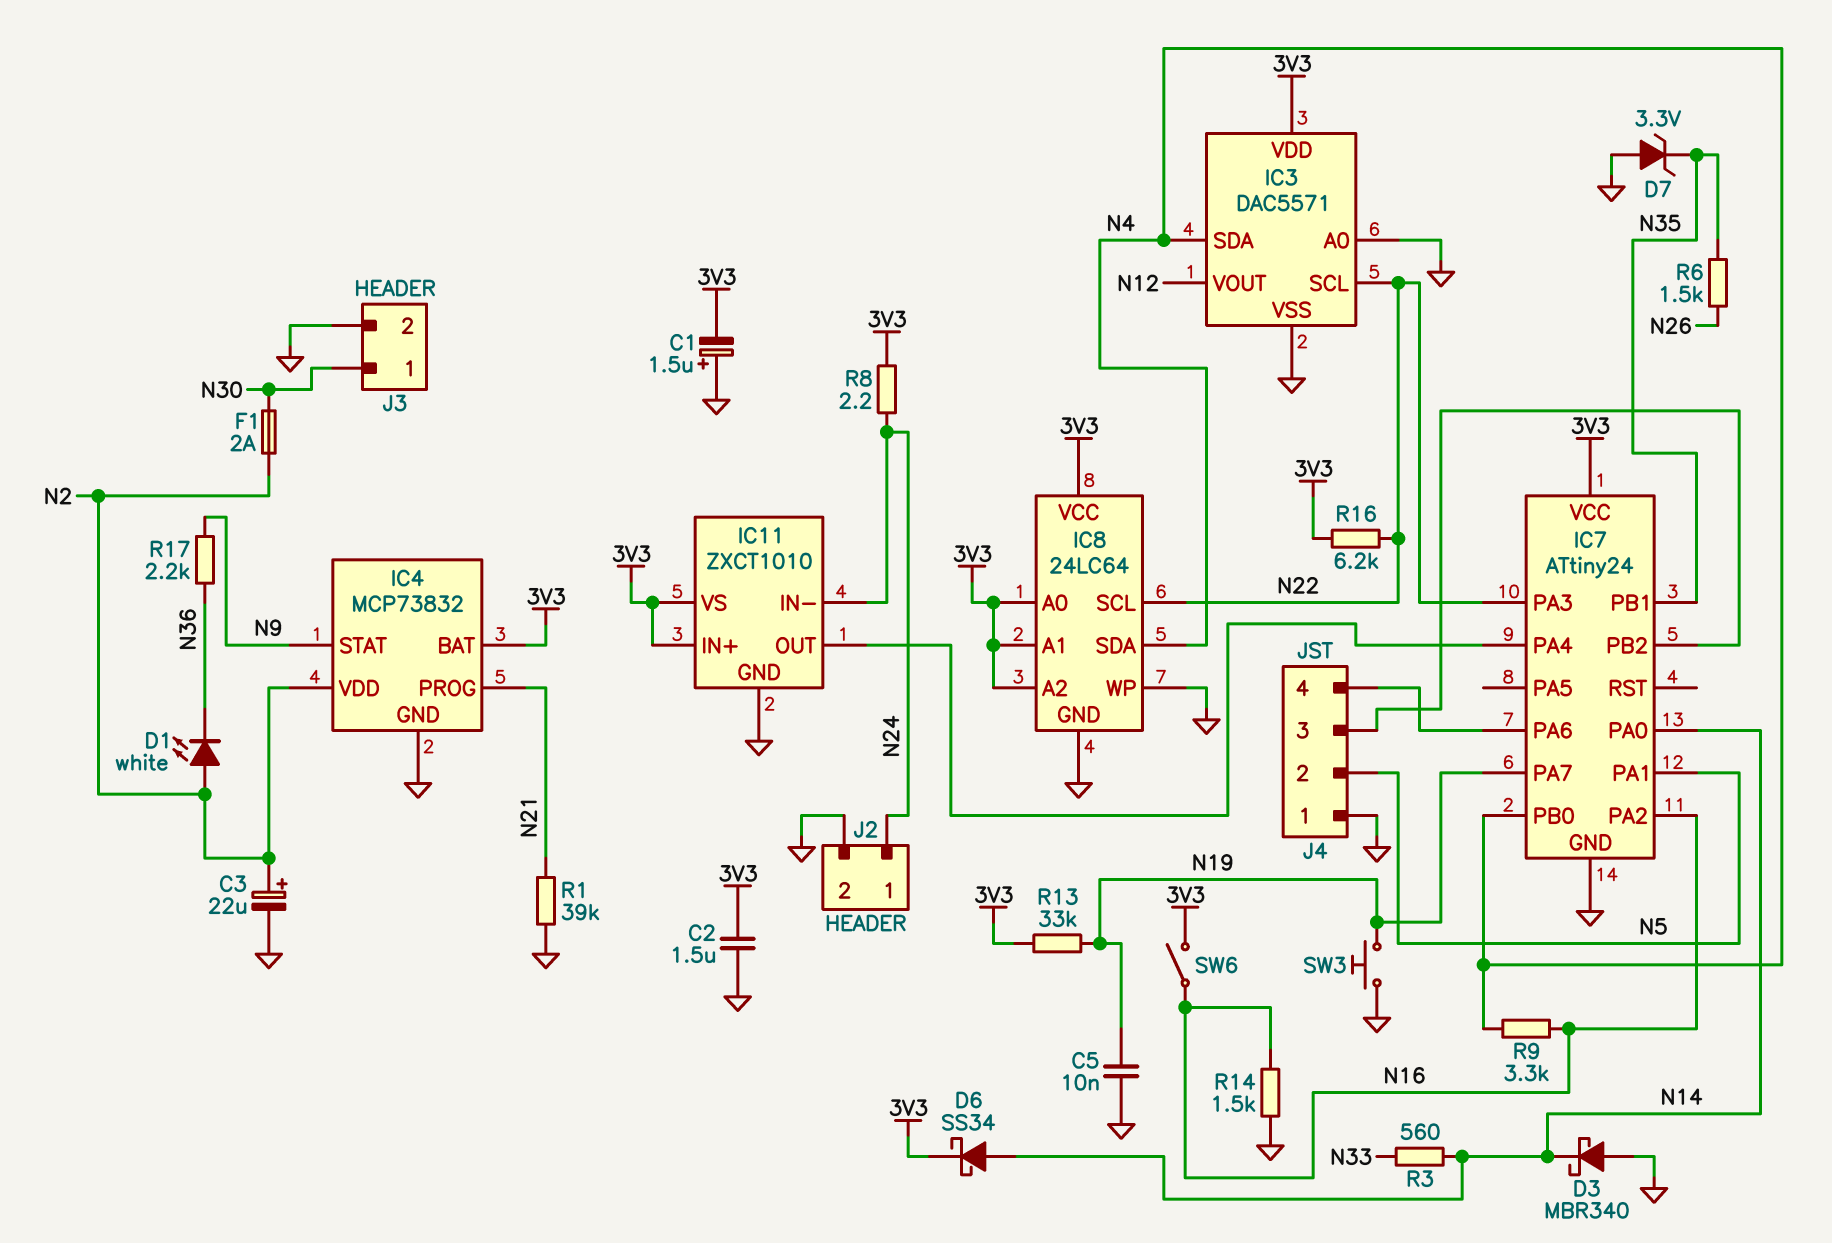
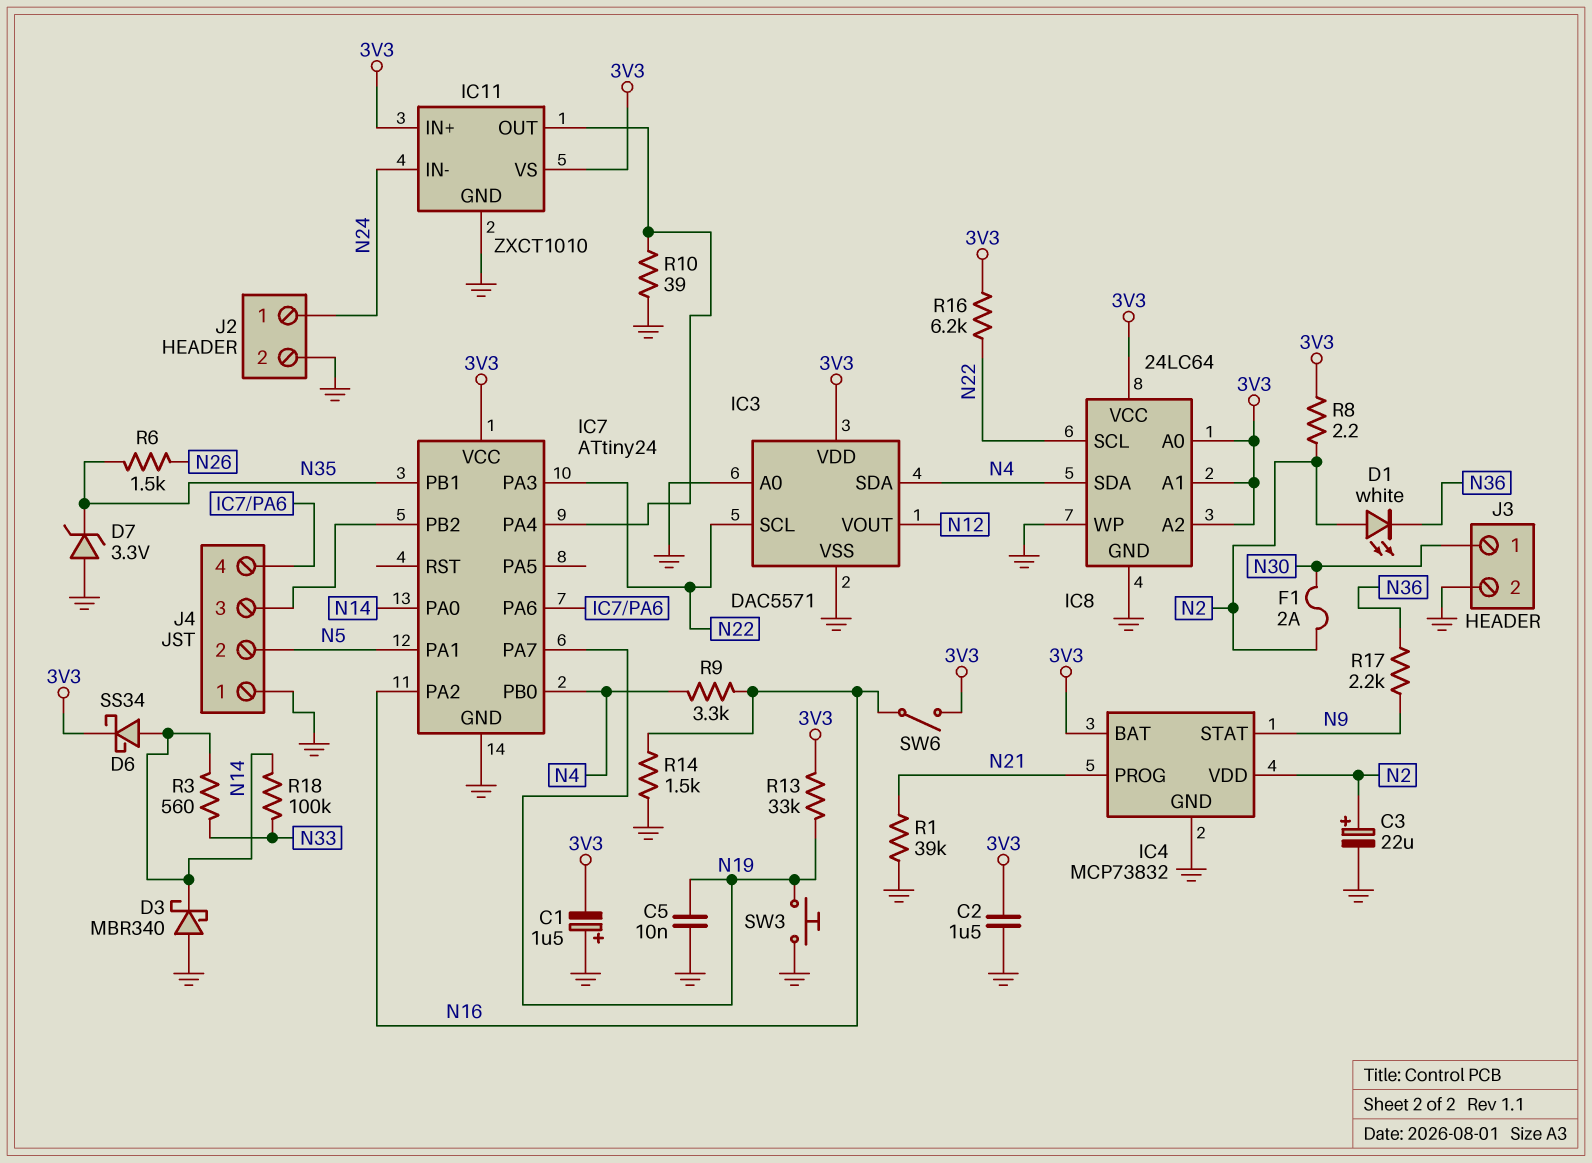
R8: 2.2 (3V3, N24) -> 2.2 (3V3, N2)
R10: none -> 39 (GND, IC7/PA4)
R18: none -> 100k (N14, N33)

